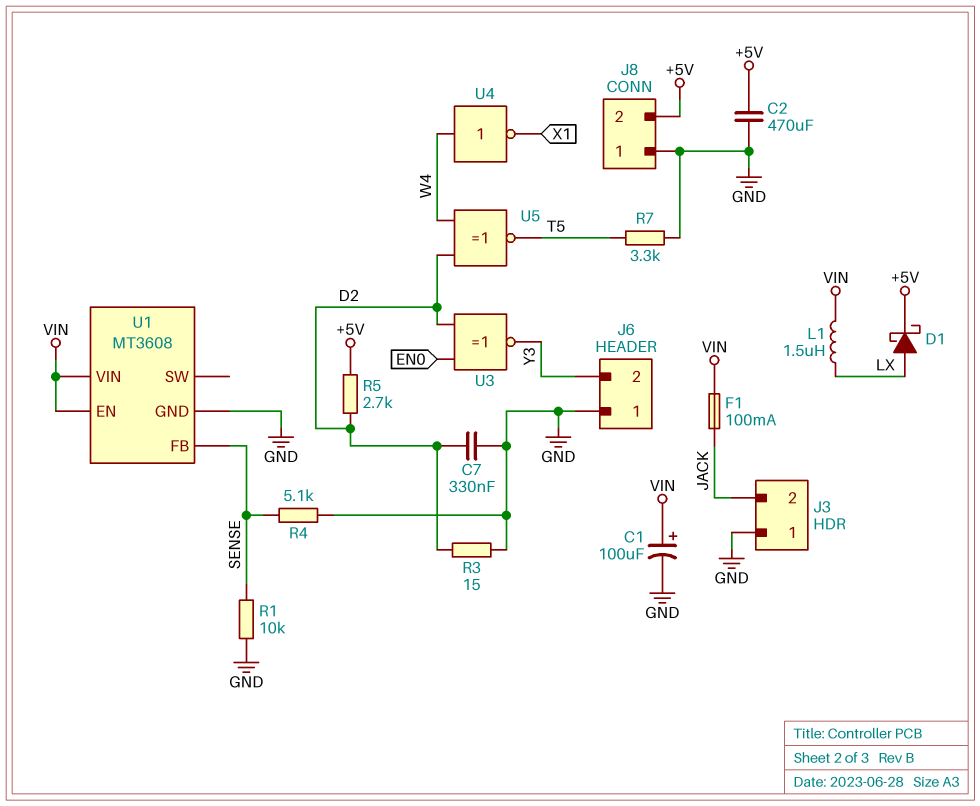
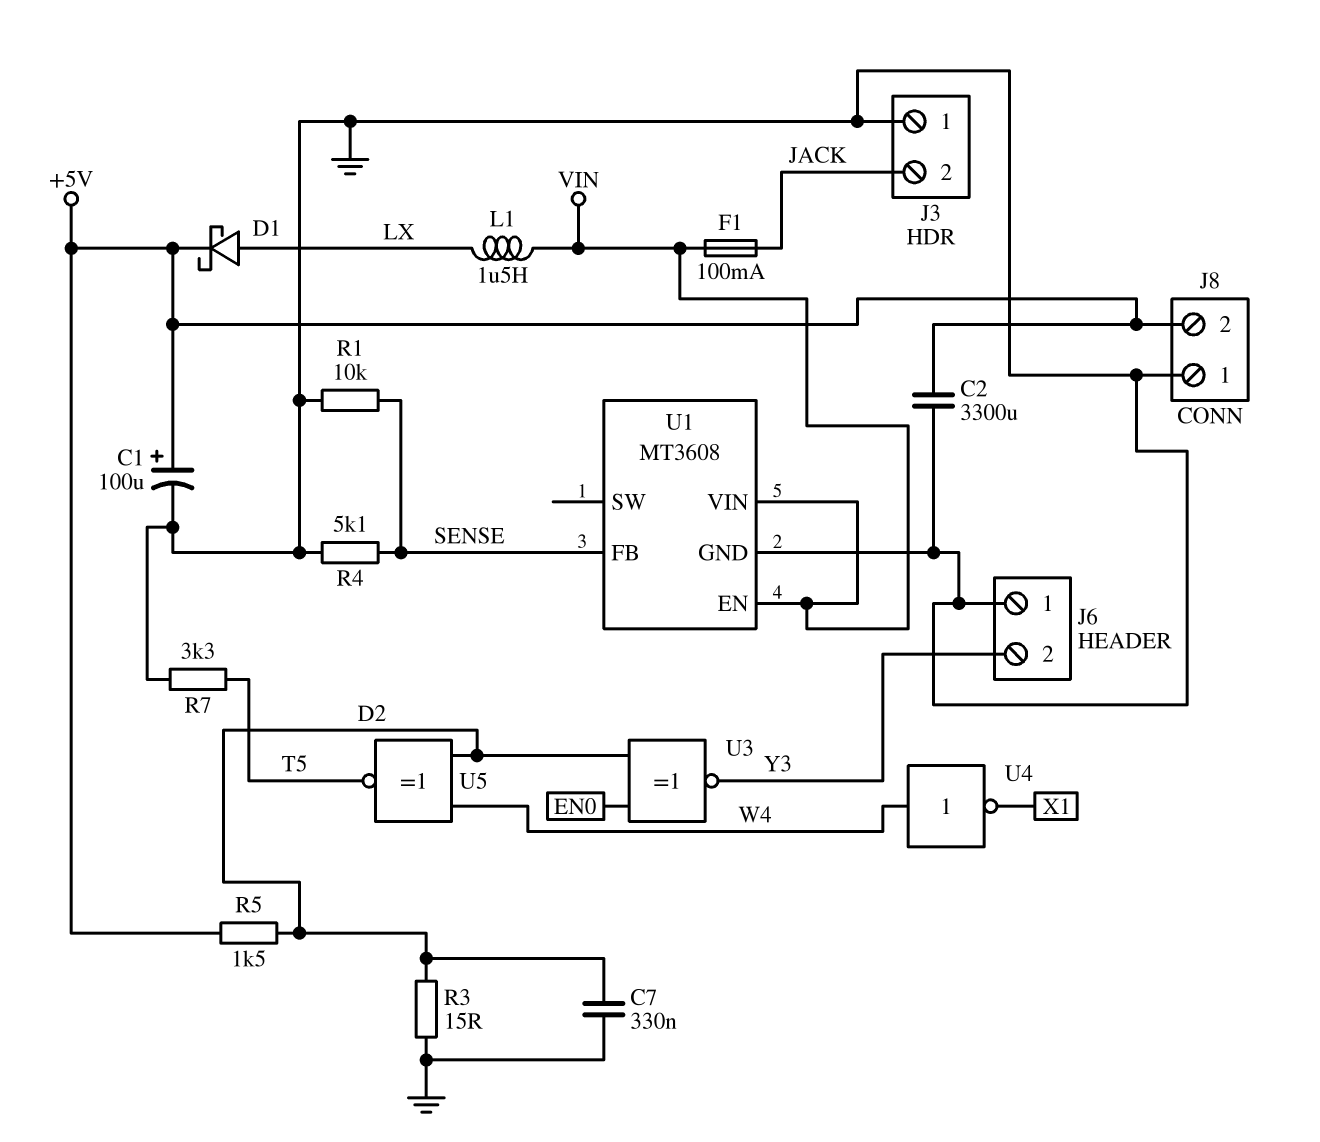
C1: 100uF (plus VIN, minus GND) -> 100uF (plus +5V, minus GND)
C2: 470uF (+5V, GND) -> 3300uF (+5V, GND)
R5: 2.7k (+5V, D2) -> 1.5k (+5V, D2)

